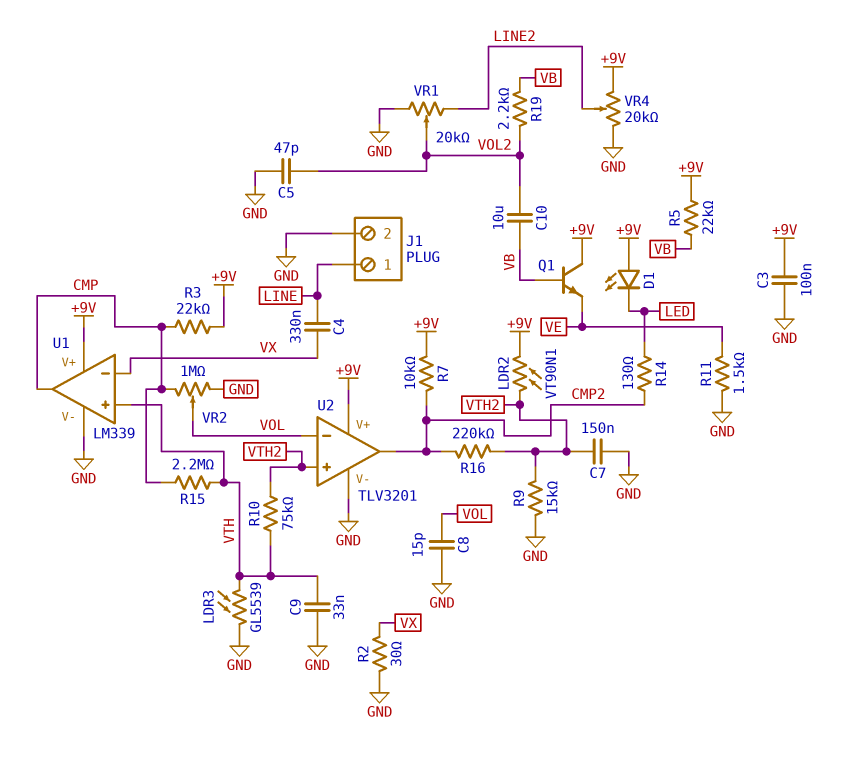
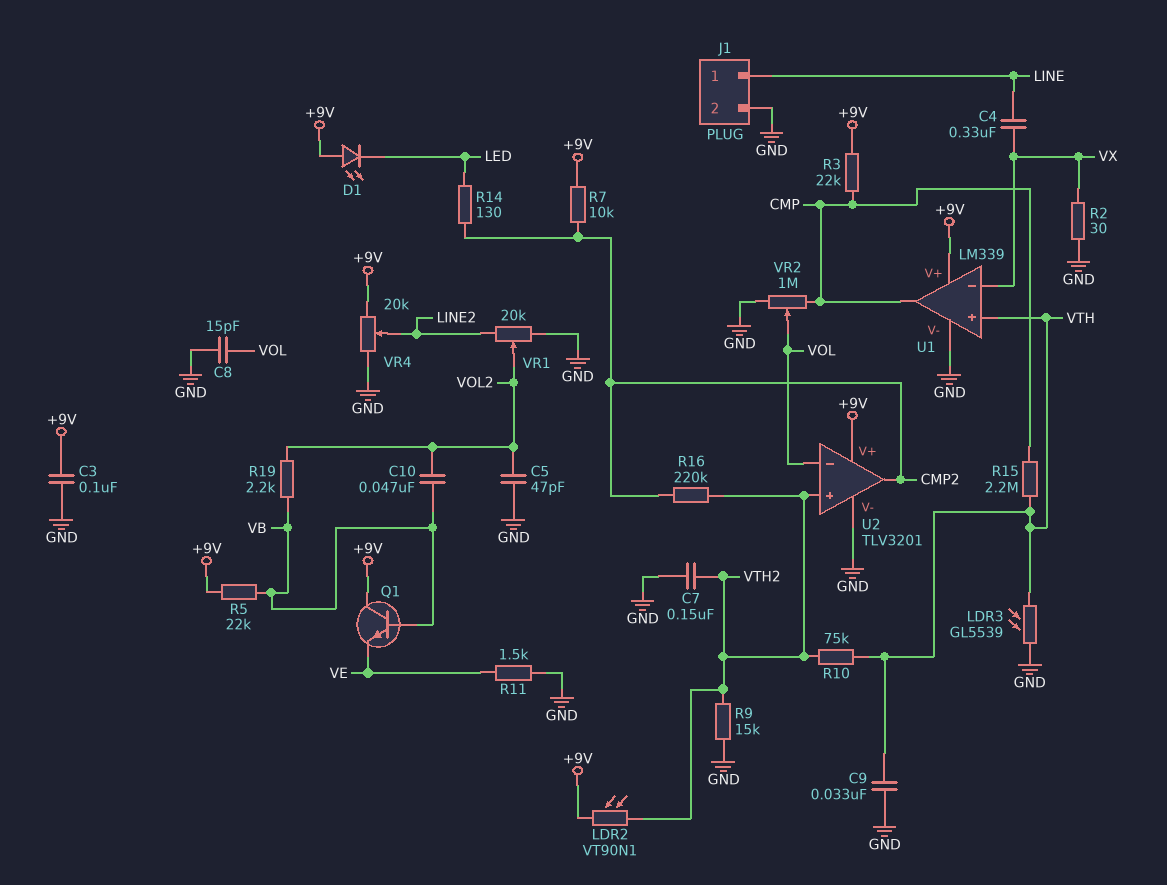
C10: 10uF (VB, VOL2) -> 47nF (VB, VOL2)

